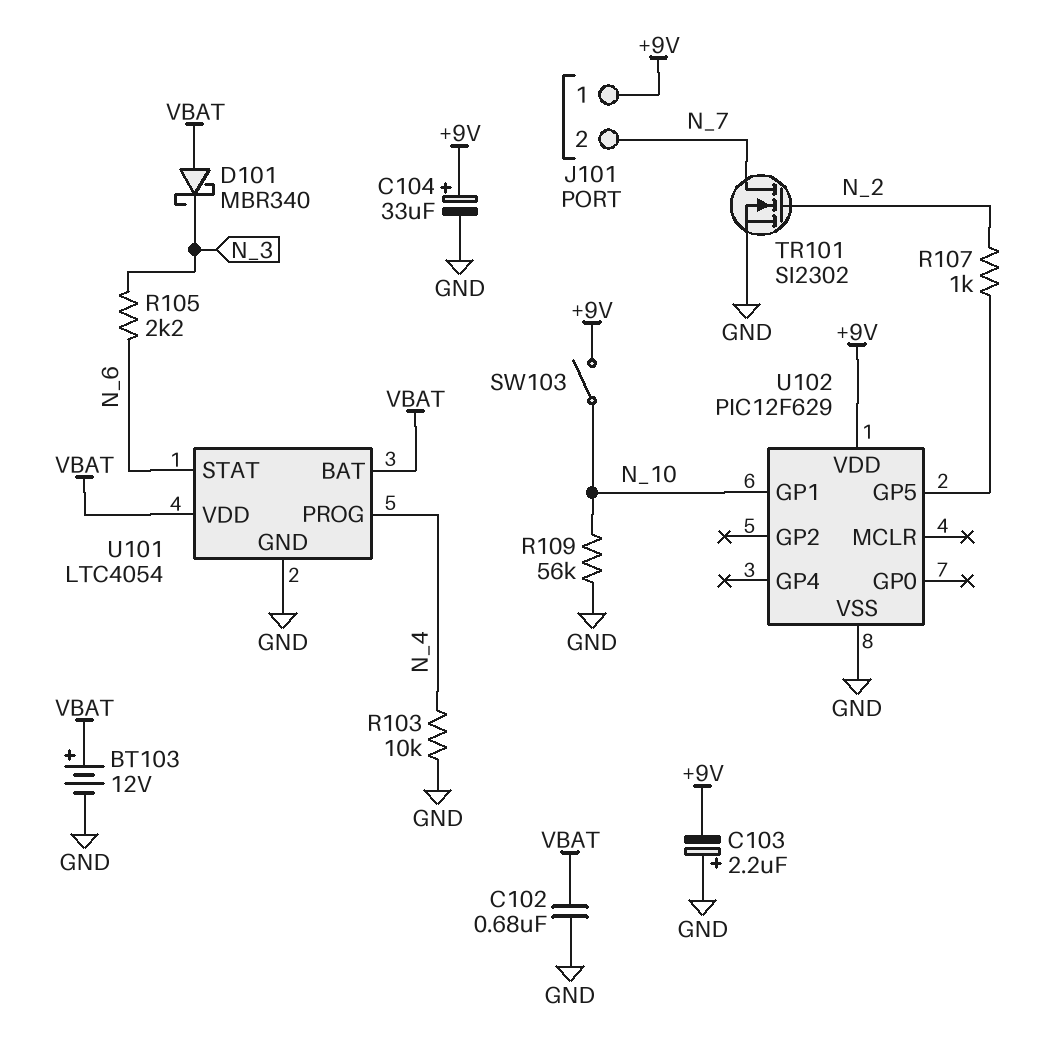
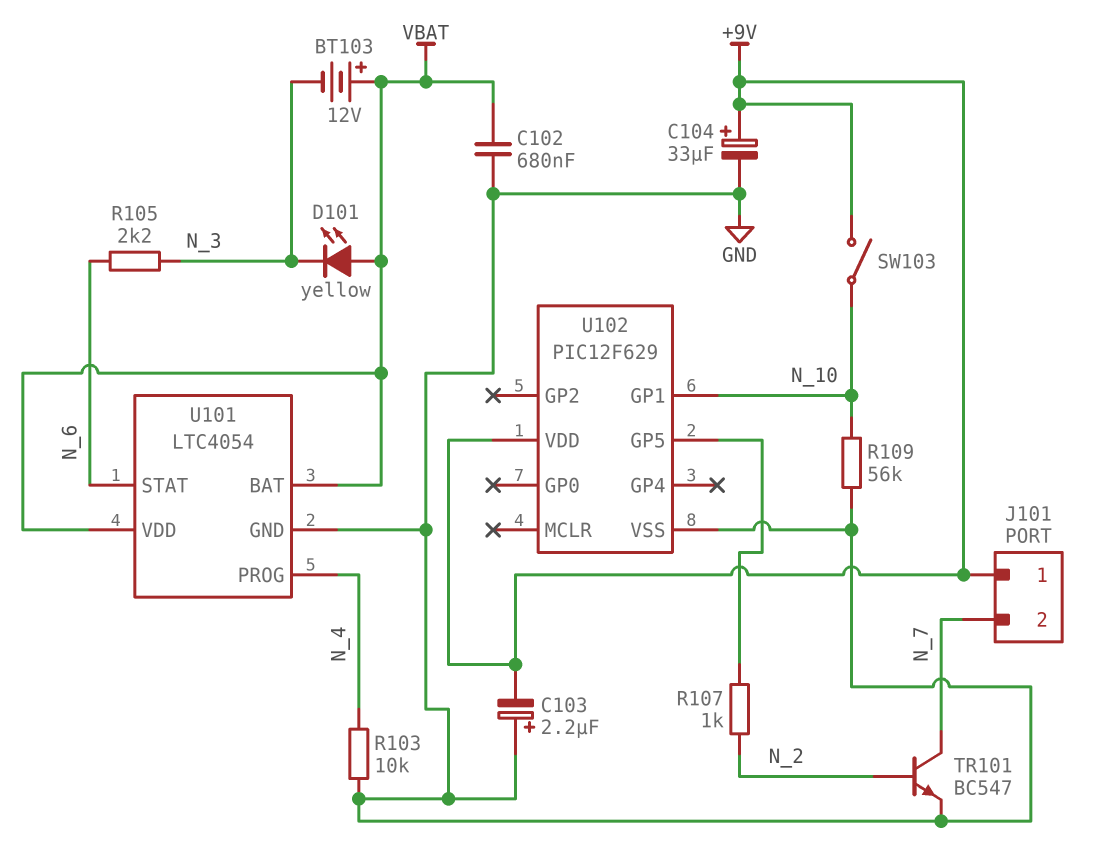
BT103: 12V (plus VBAT, minus GND) -> 12V (plus VBAT, minus N_3)
D101: schottky MBR340 (A VBAT, K N_3) -> LED yellow (A VBAT, K N_3)
TR101: NMOS SI2302 (G N_2, D N_7, S GND) -> NPN BC547 (B N_2, C N_7, E GND)

